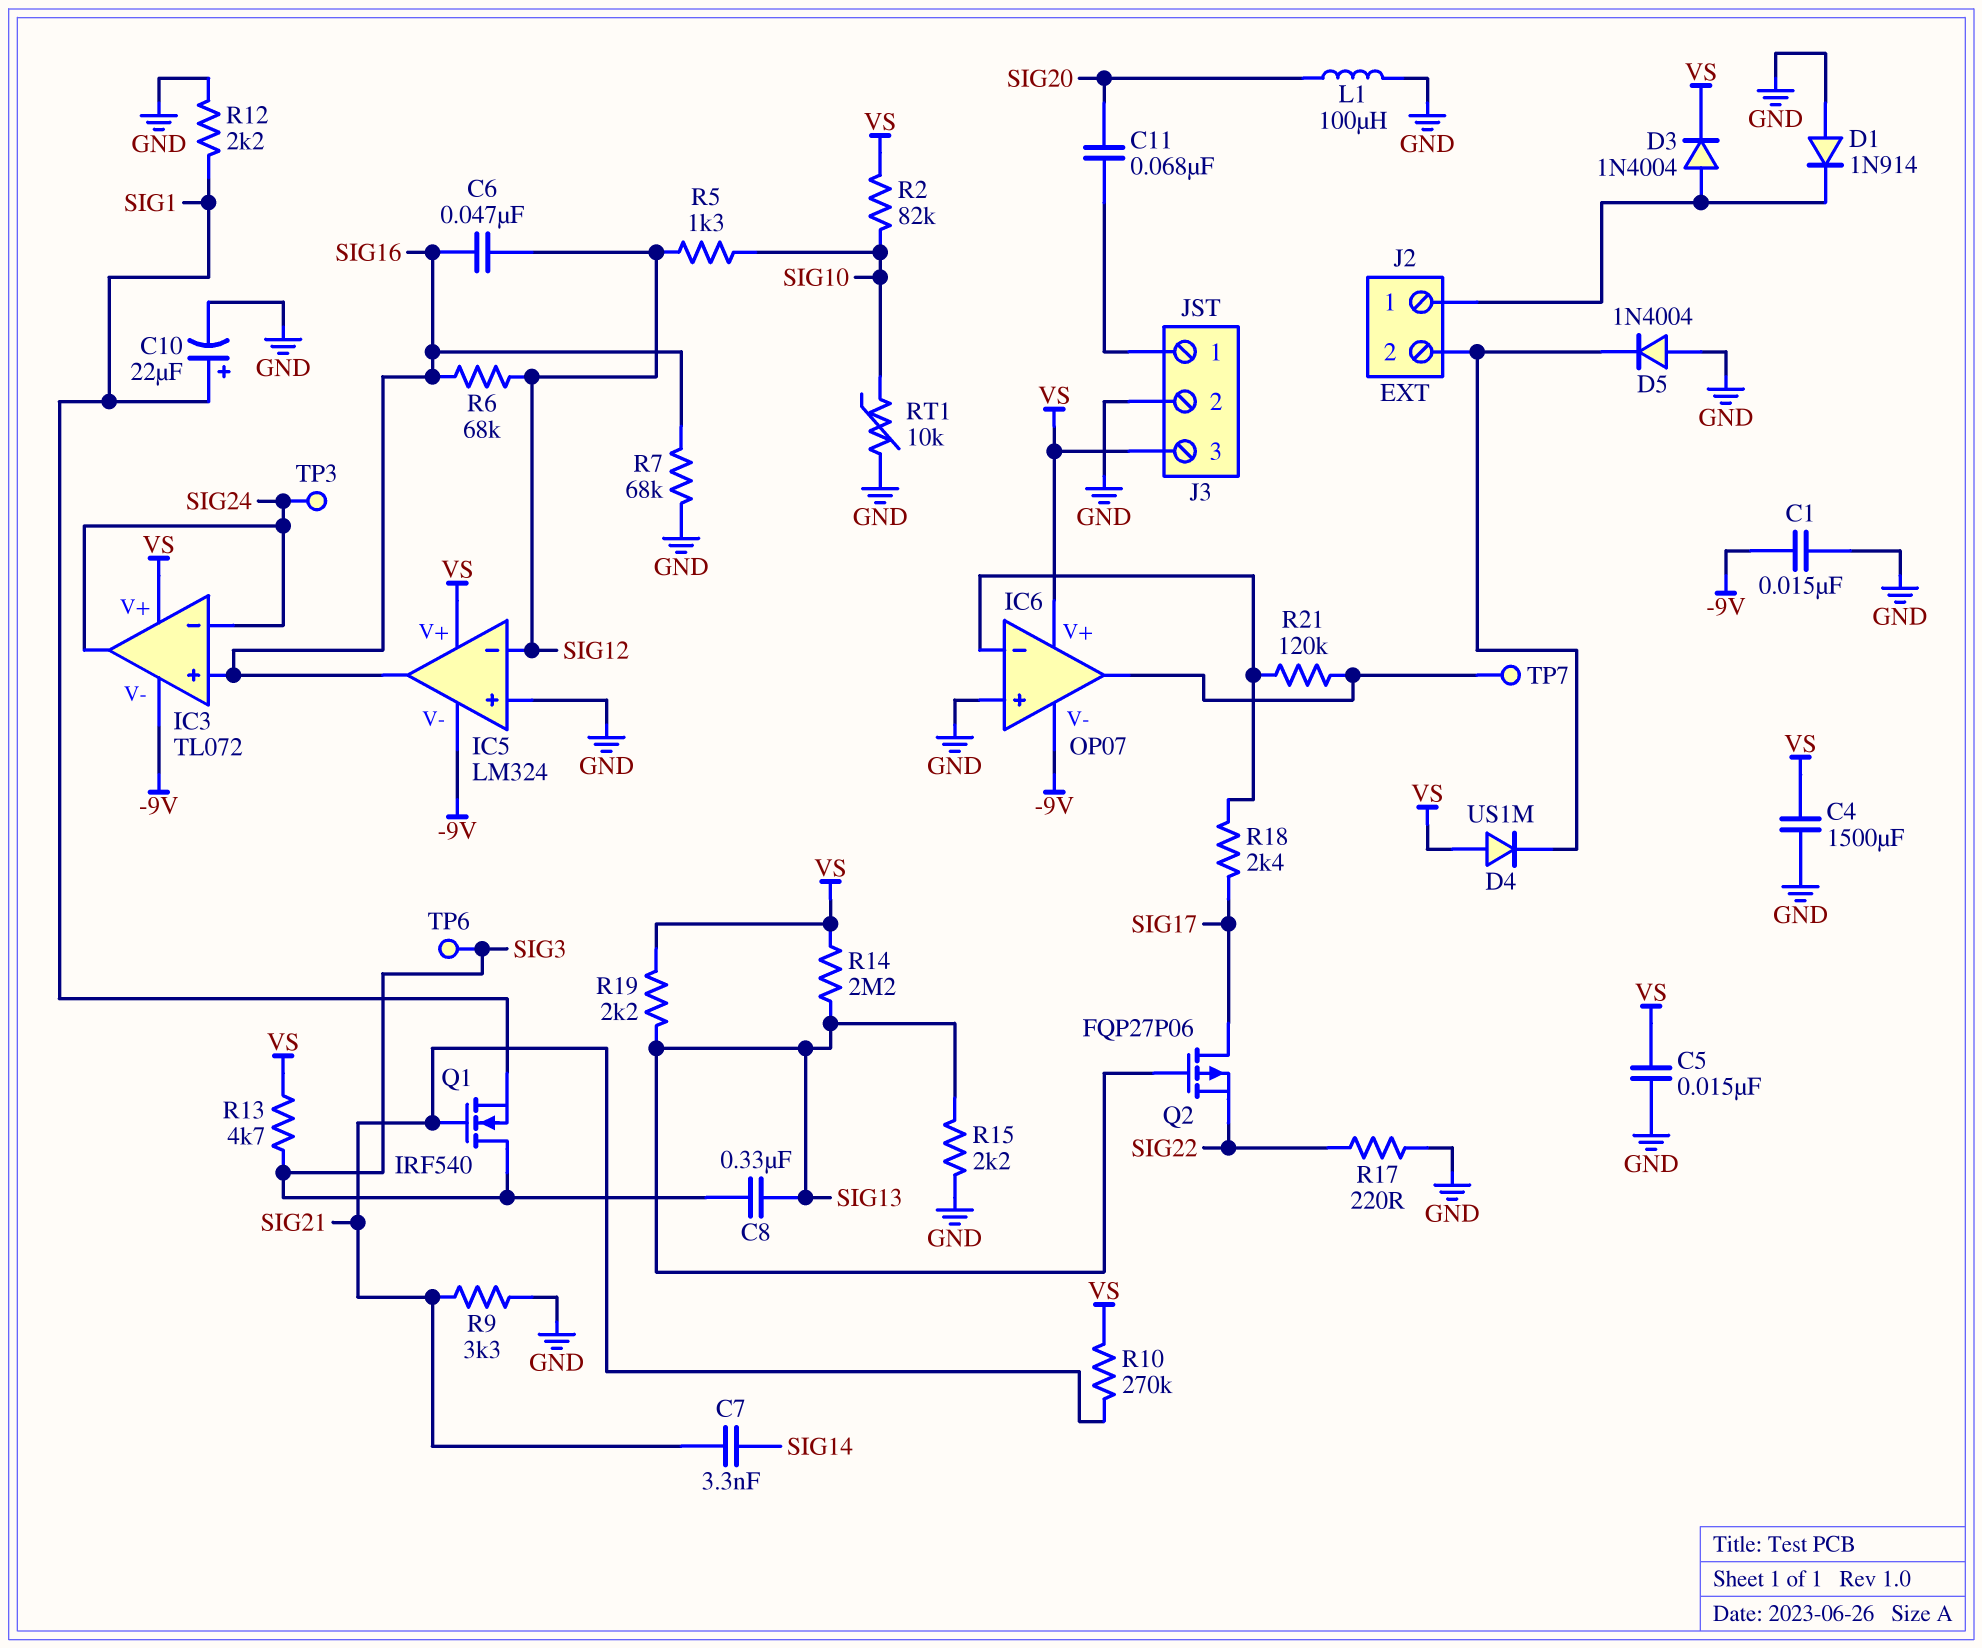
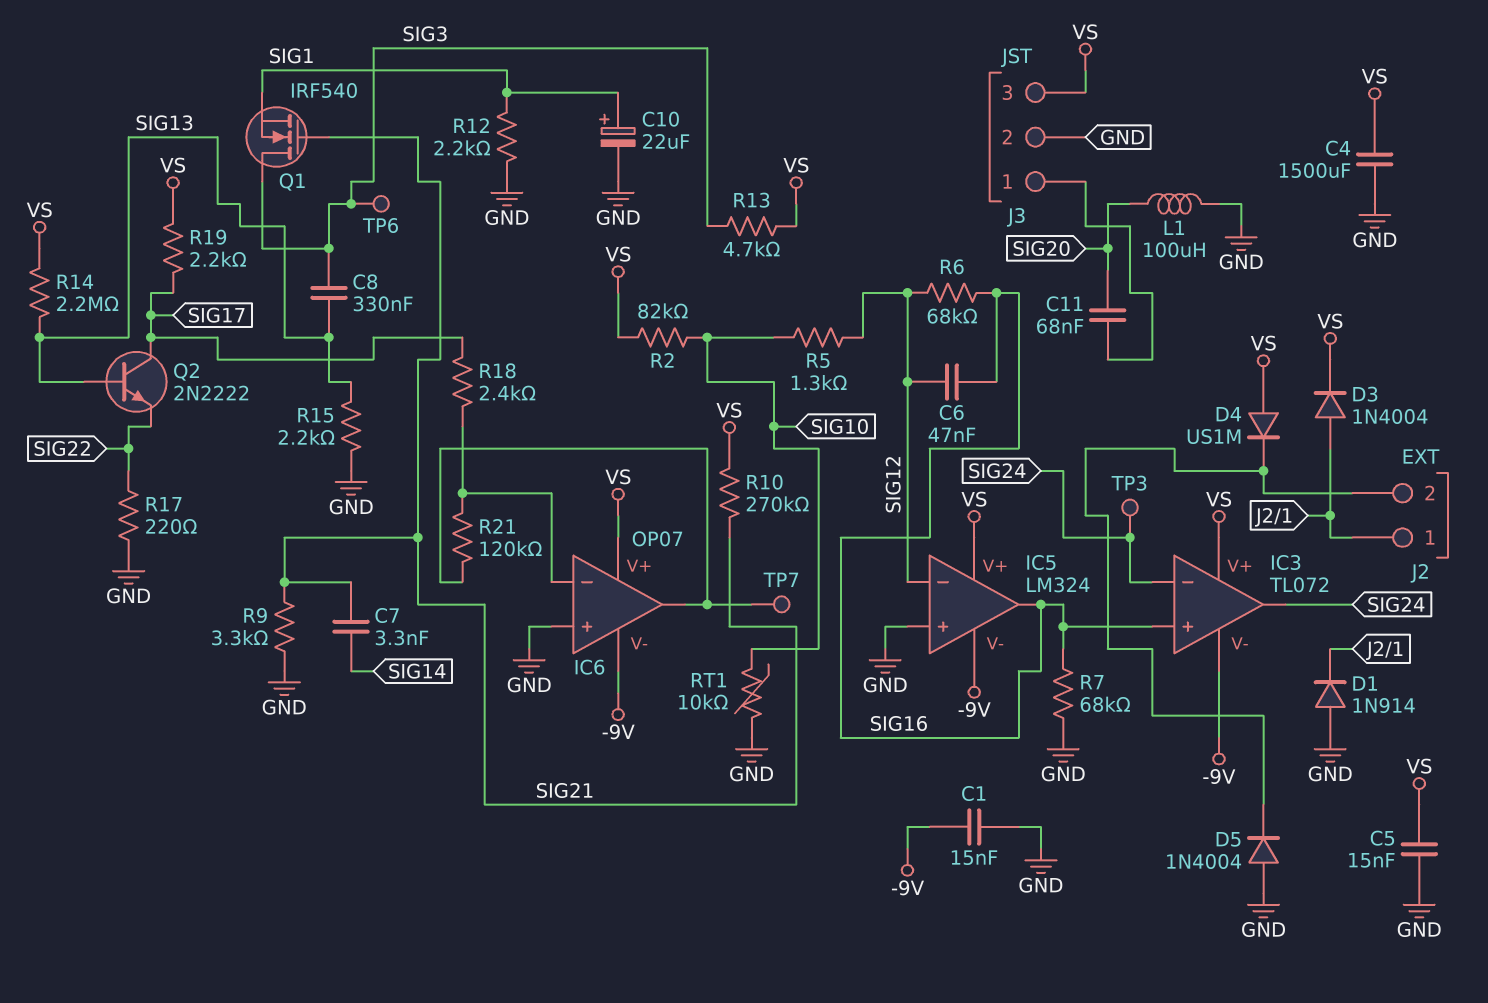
Q2: PMOS FQP27P06 (G SIG13, D SIG17, S SIG22) -> NPN 2N2222 (B SIG13, C SIG17, E SIG22)
R19: 2.2k (SIG13, VS) -> 2.2k (SIG17, VS)

